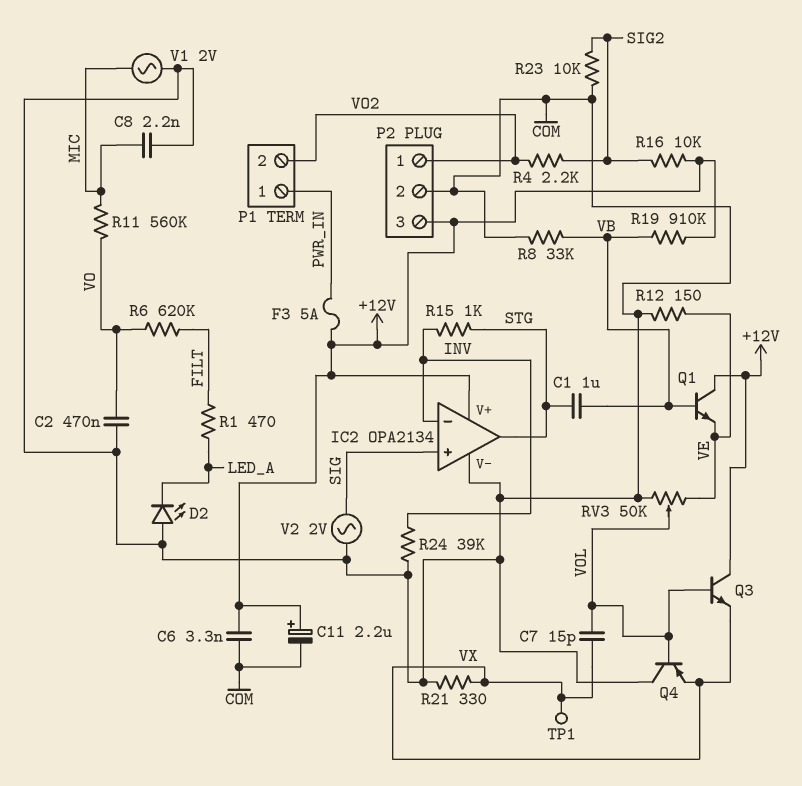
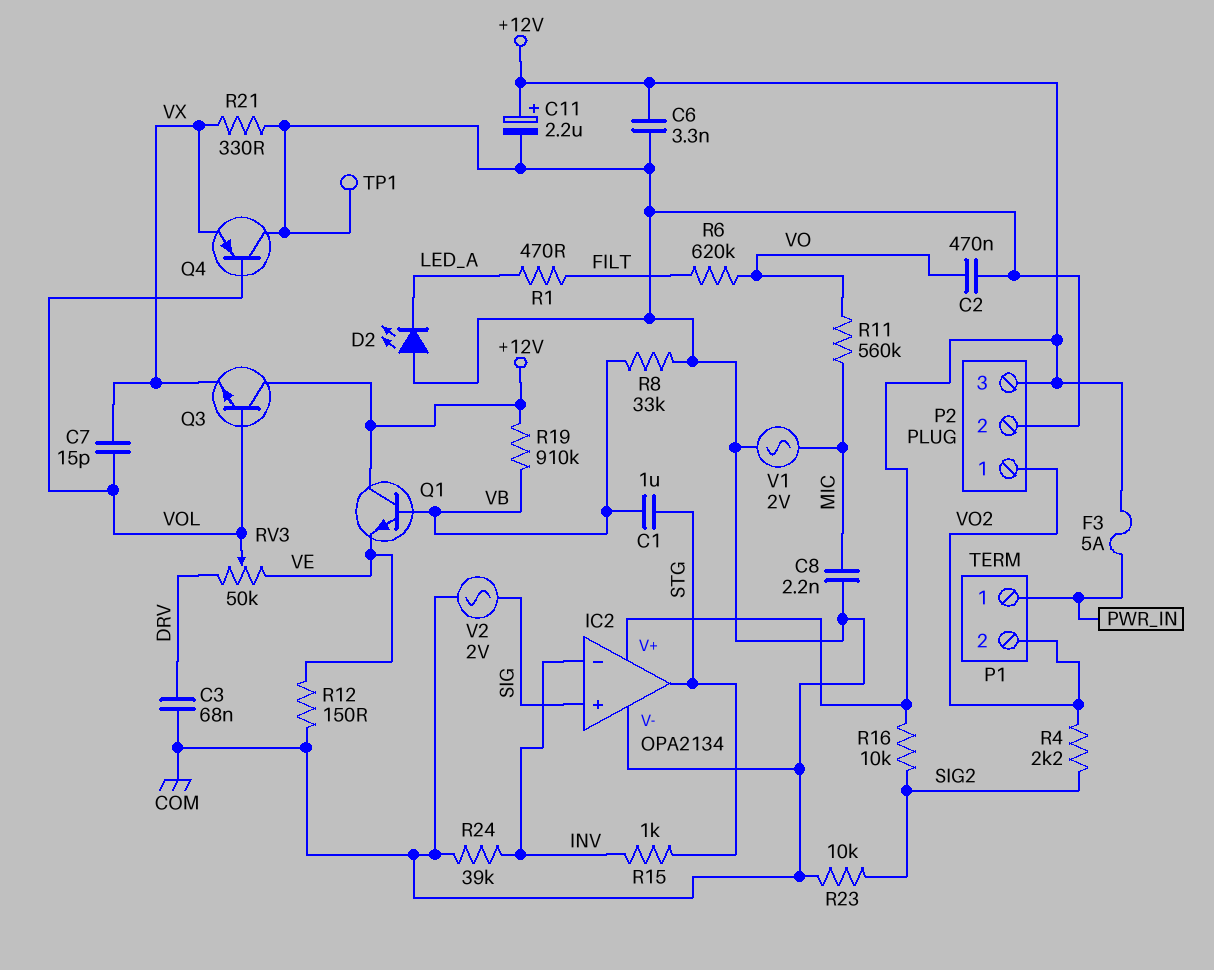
C3: none -> 68nF (COM, DRV)
RV3: 50k (COM, VE, wiper VOL) -> 50k (DRV, VE, wiper VOL)
TP1: test point (VX) -> test point (COM)

